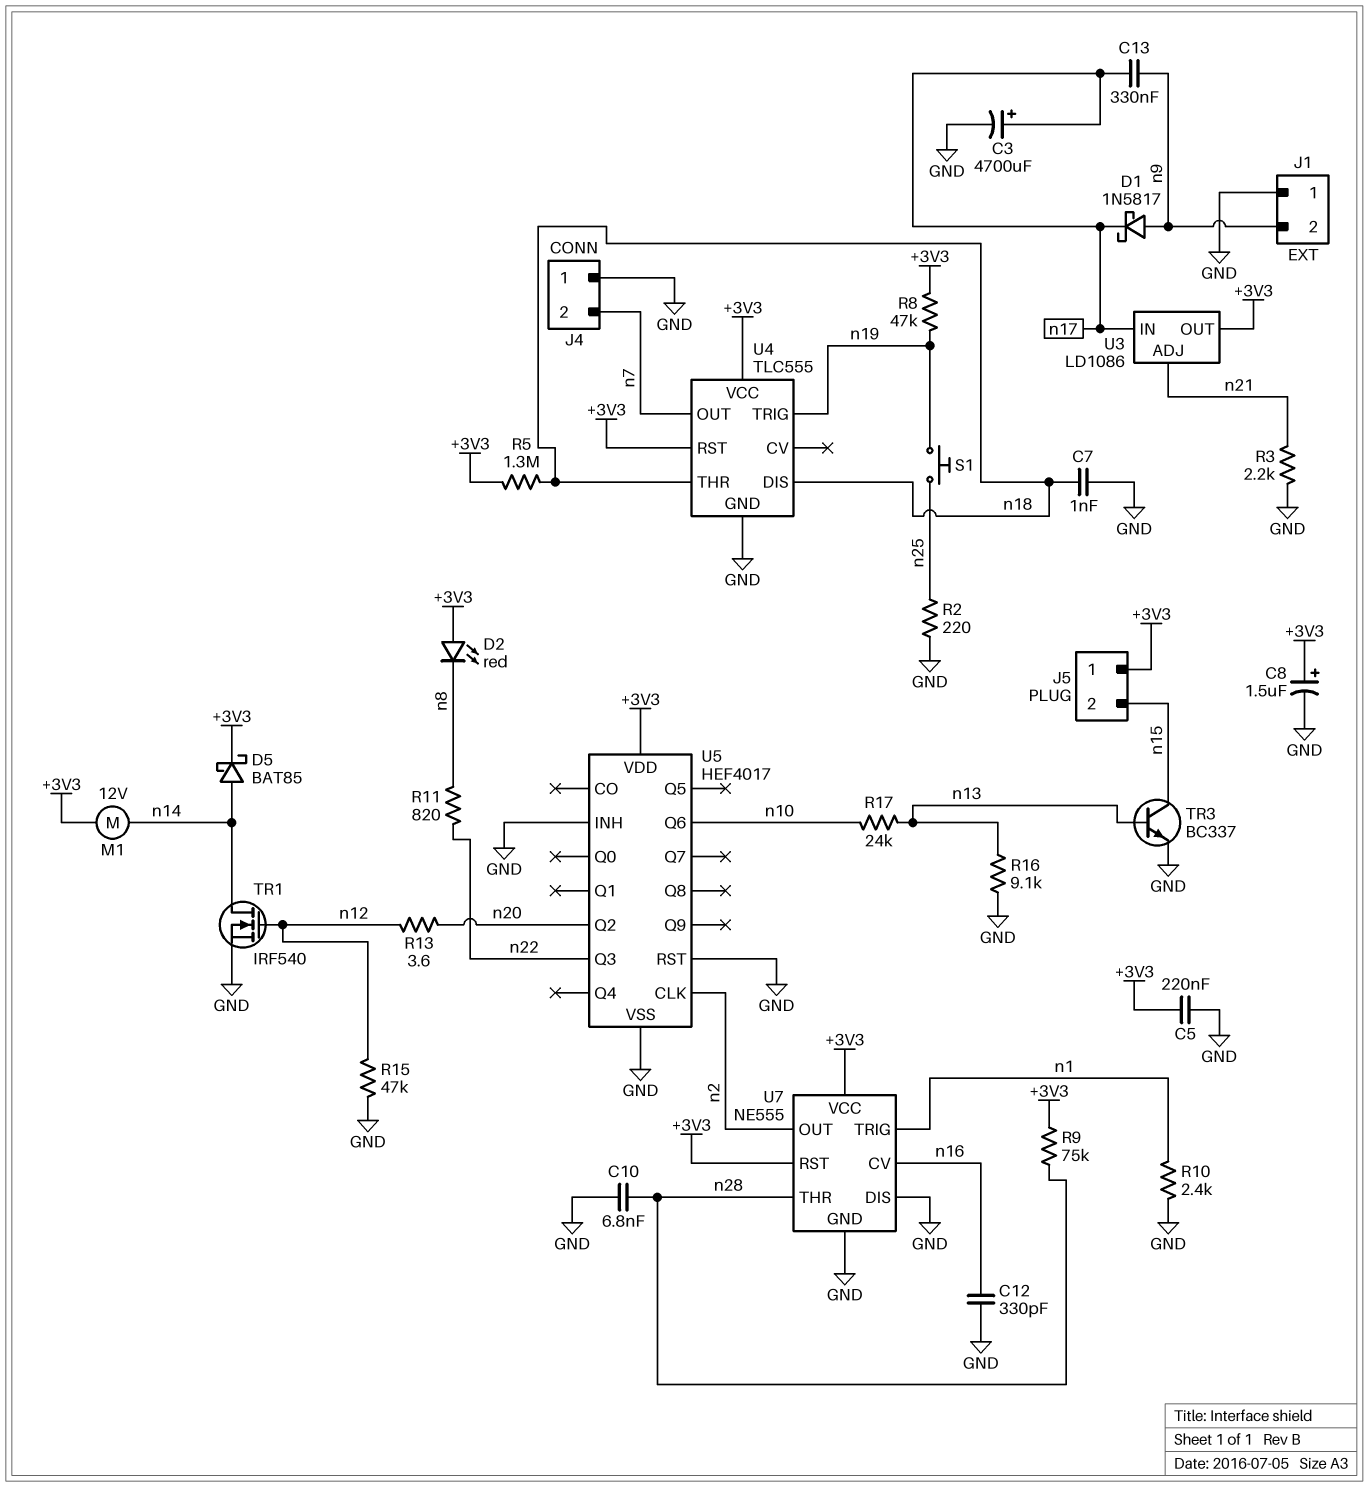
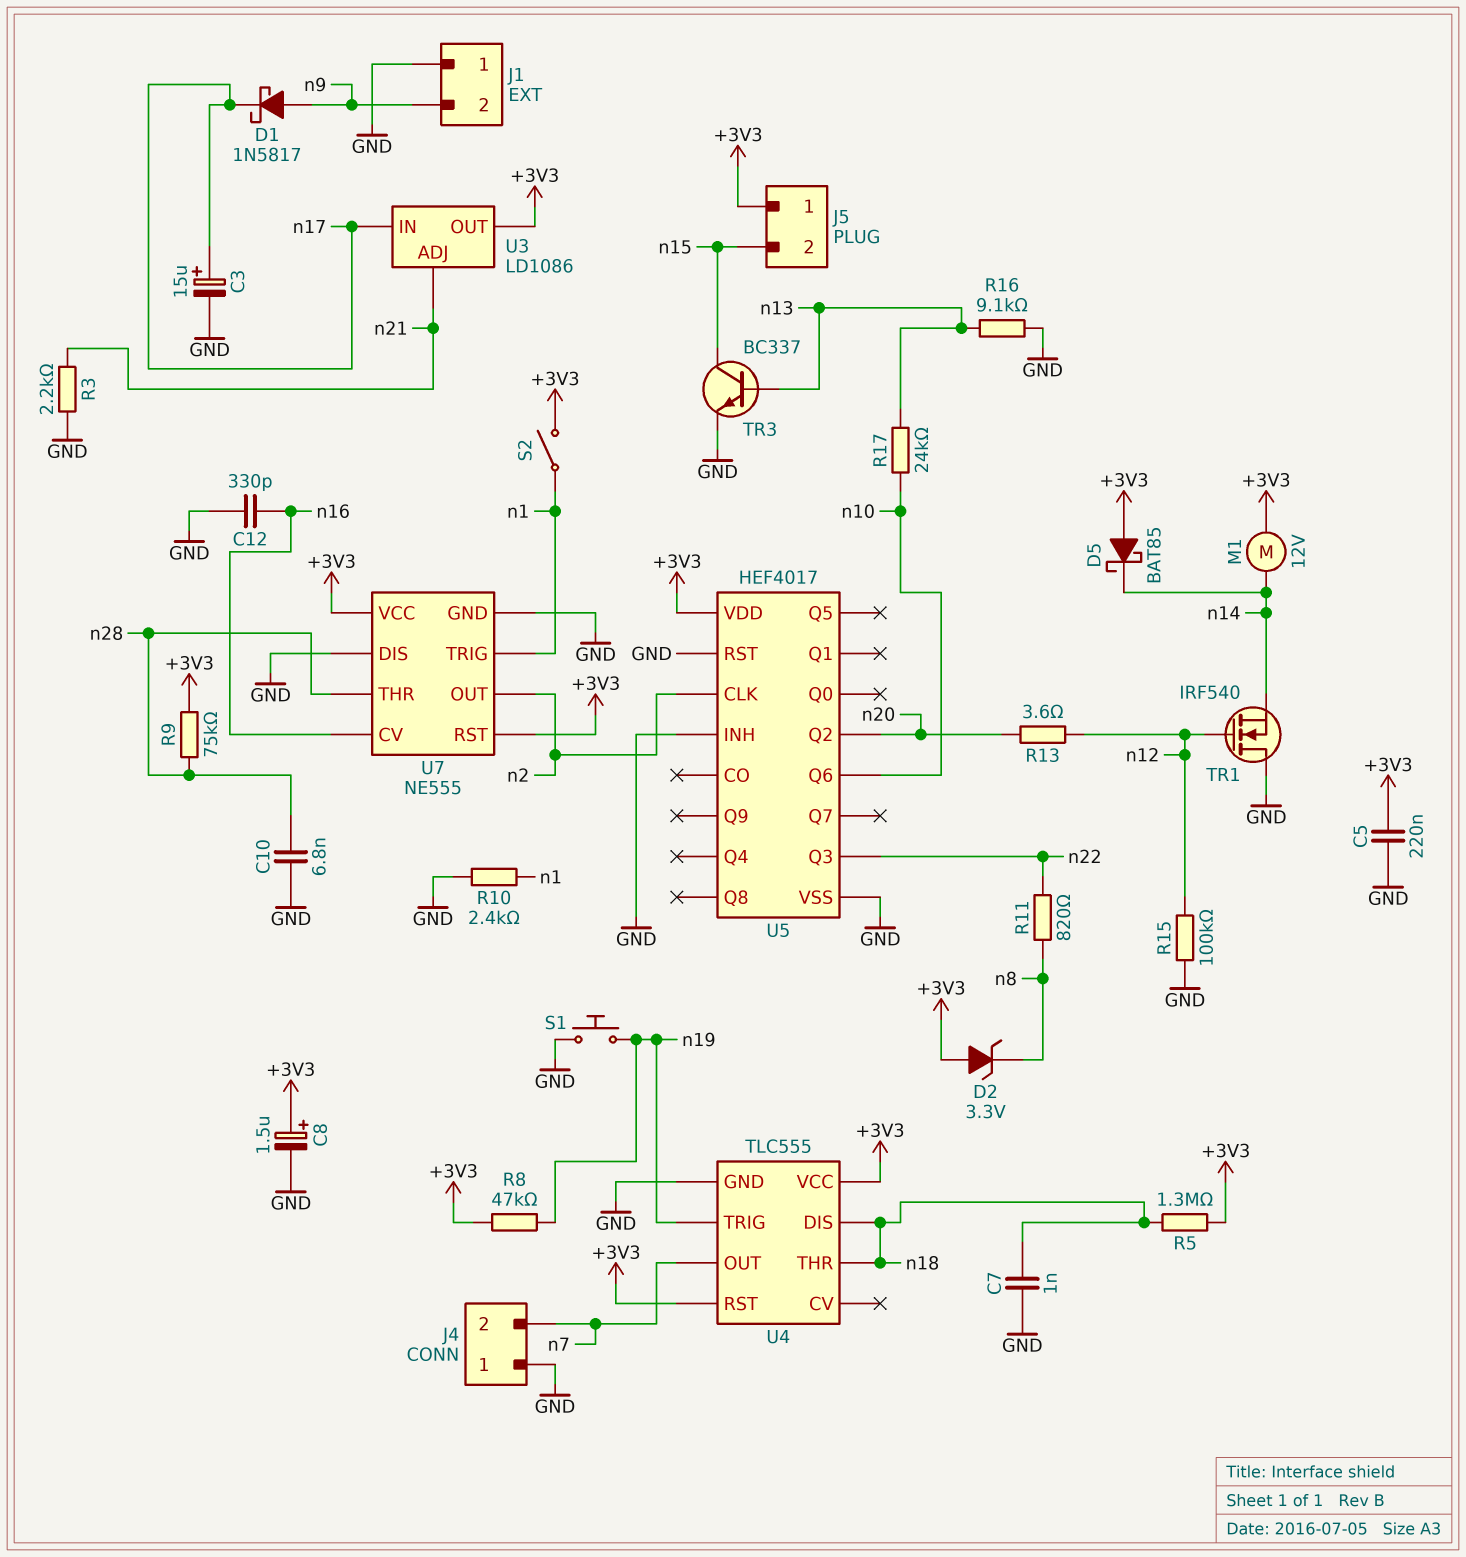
C3: 4700uF (plus n17, minus GND) -> 15uF (plus n17, minus GND)
C13: 330nF (n9, n17) -> none
D2: LED red (A +3V3, K n8) -> zener 3.3V (A +3V3, K n8)
D5: schottky BAT85 (A n14, K +3V3) -> schottky BAT85 (A +3V3, K n14)
R2: 220 (GND, n25) -> none
R15: 47k (GND, n12) -> 100k (GND, n12)
S1: button (n19, n25) -> button (GND, n19)
S2: none -> switch (+3V3, n1)
TR1: NMOS IRF540 (G n12, D n14, S GND) -> NMOS IRF540 (G n12, D GND, S n14)

